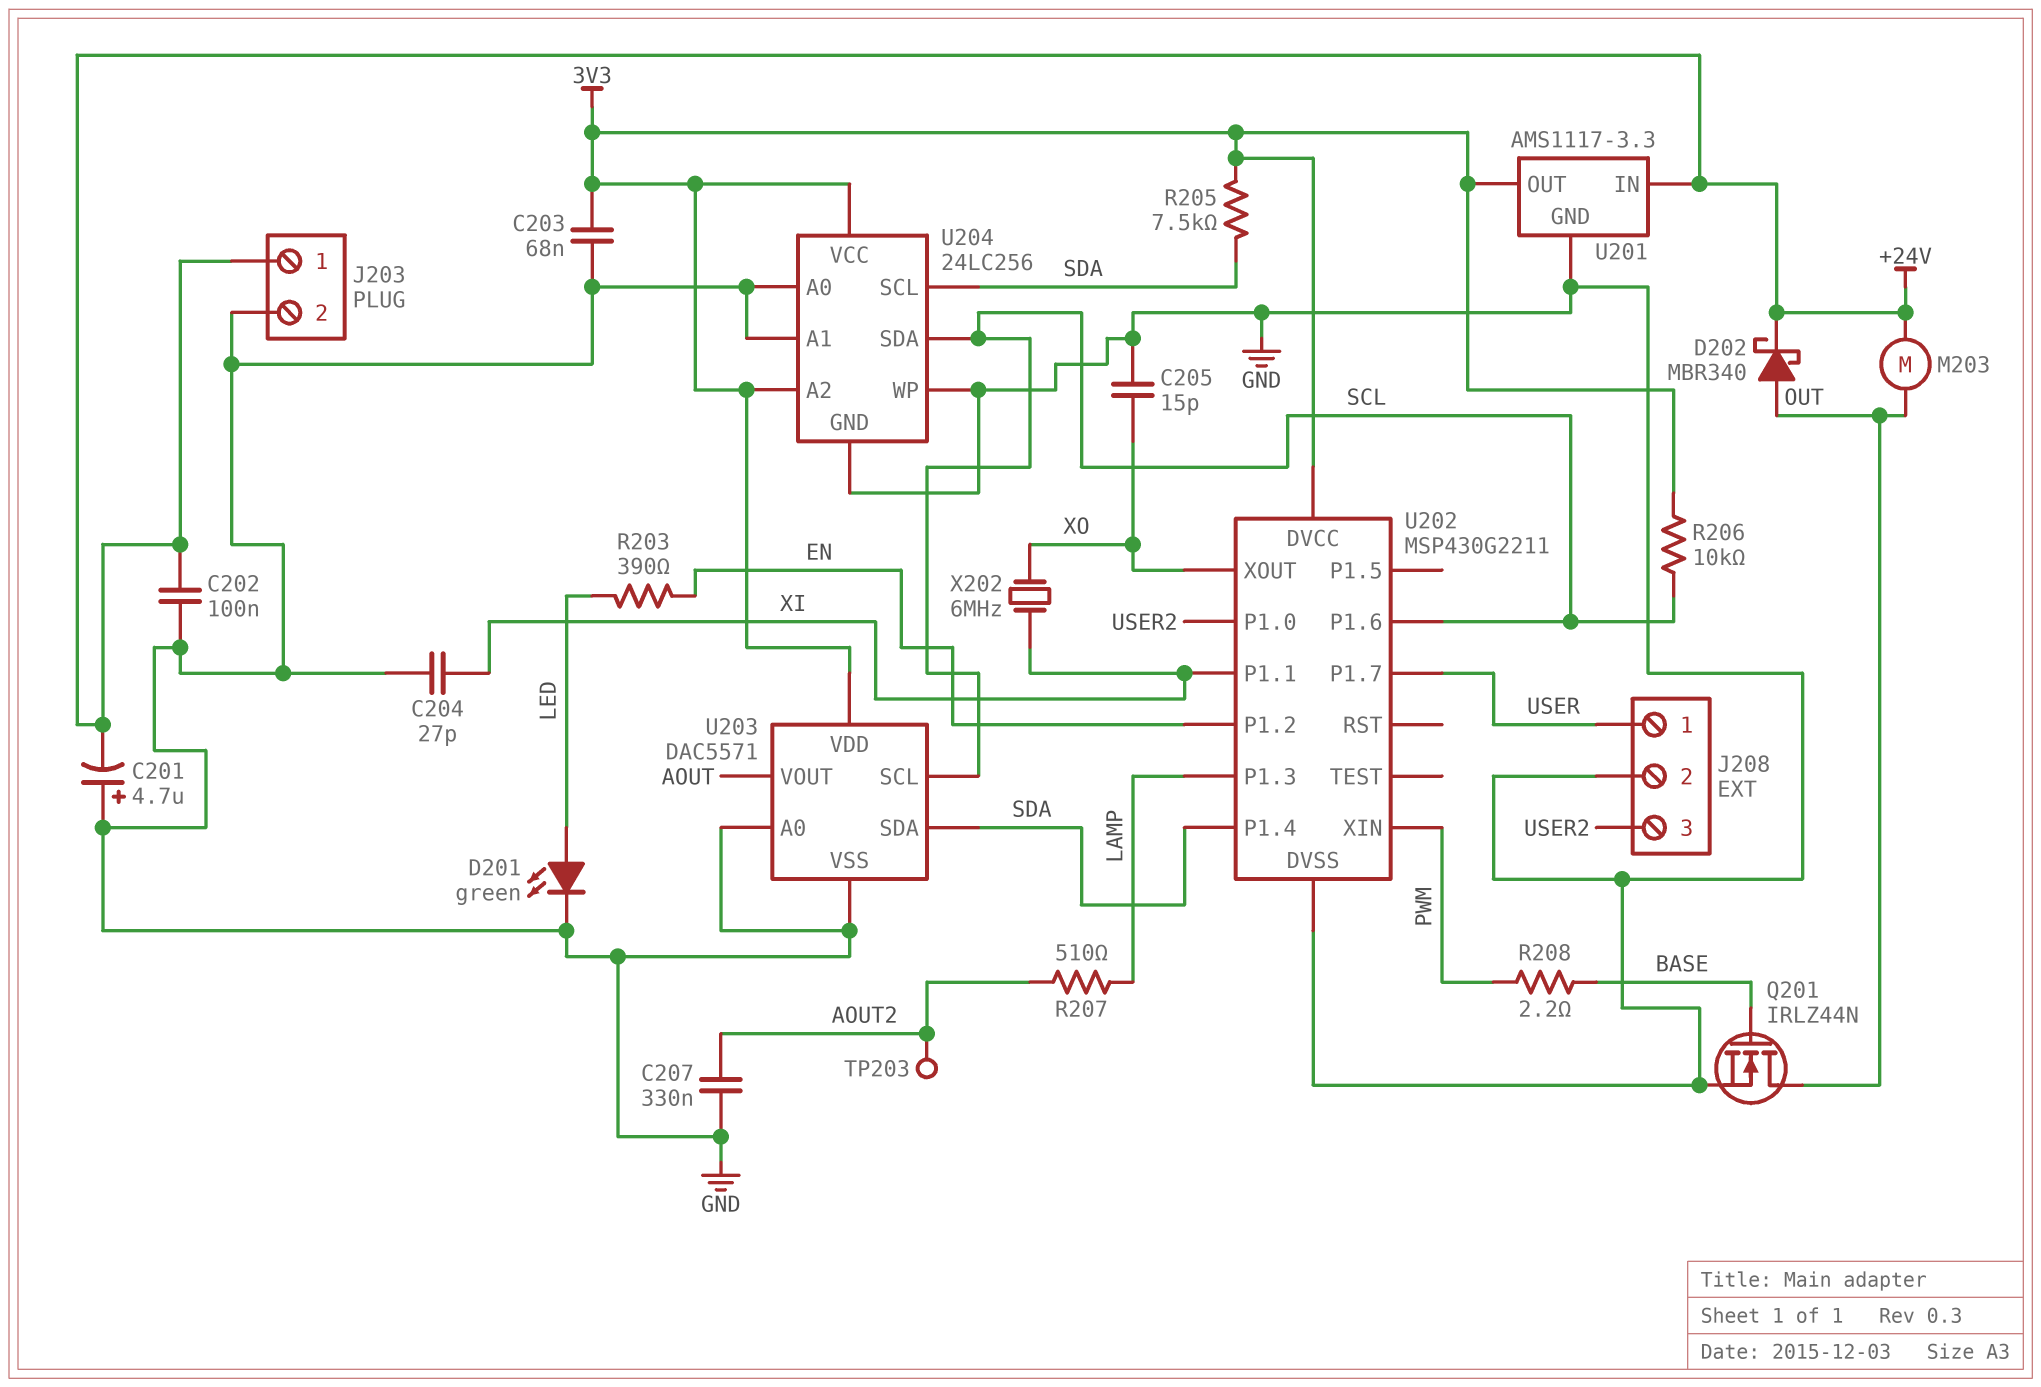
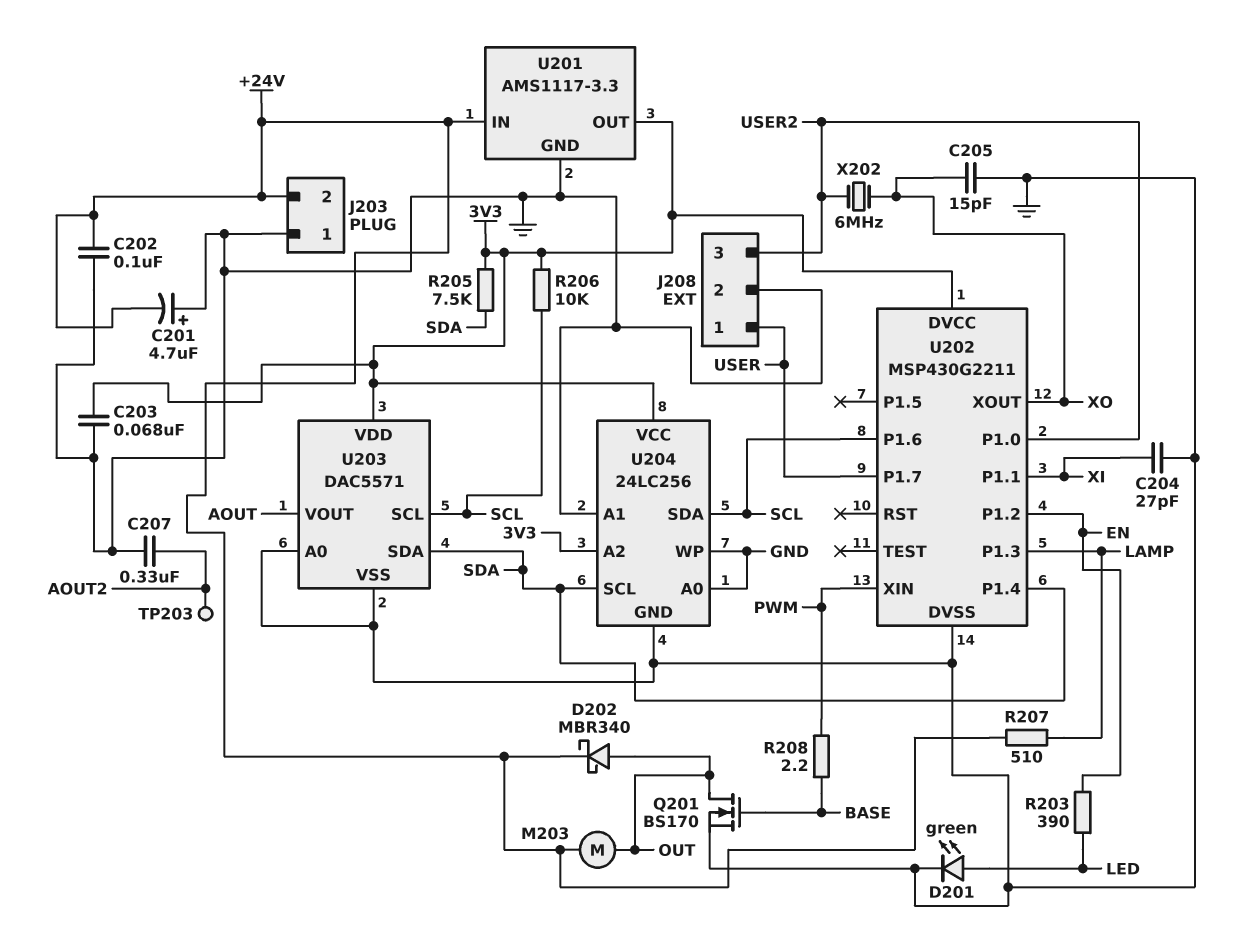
J203 pin 1: +24V -> GND
J203 pin 2: GND -> +24V
Q201: NMOS IRLZ44N (G BASE, D OUT, S GND) -> NMOS BS170 (G BASE, D OUT, S GND)
R207: 510 (AOUT2, LAMP) -> 510 (+24V, LAMP)
X202: 6MHz (XI, XO) -> 6MHz (USER2, XO)

